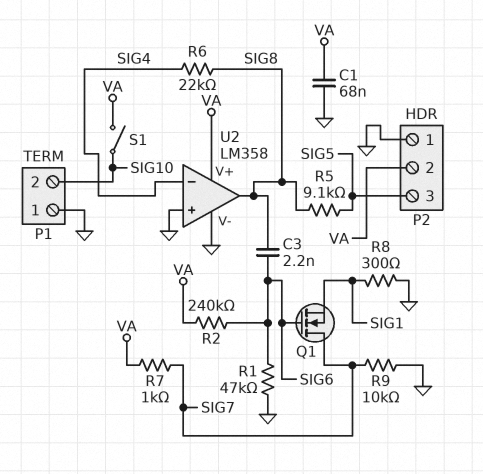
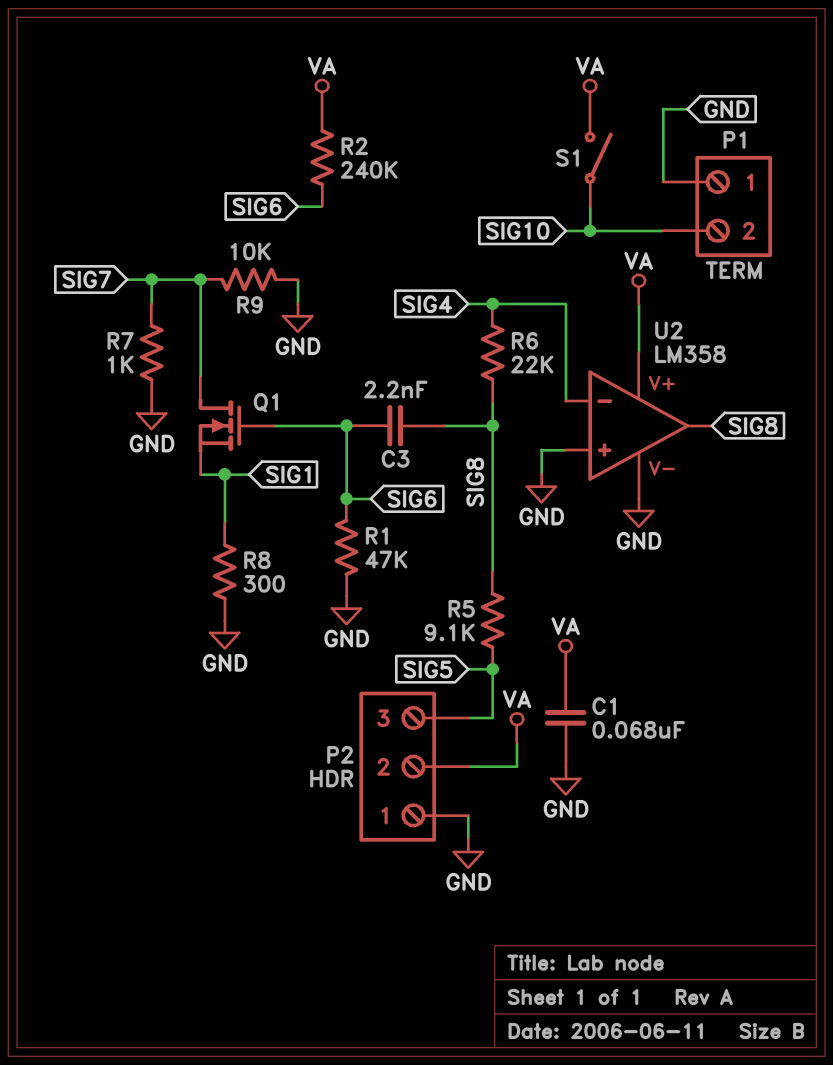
R7: 1k (SIG7, VA) -> 1k (GND, SIG7)

